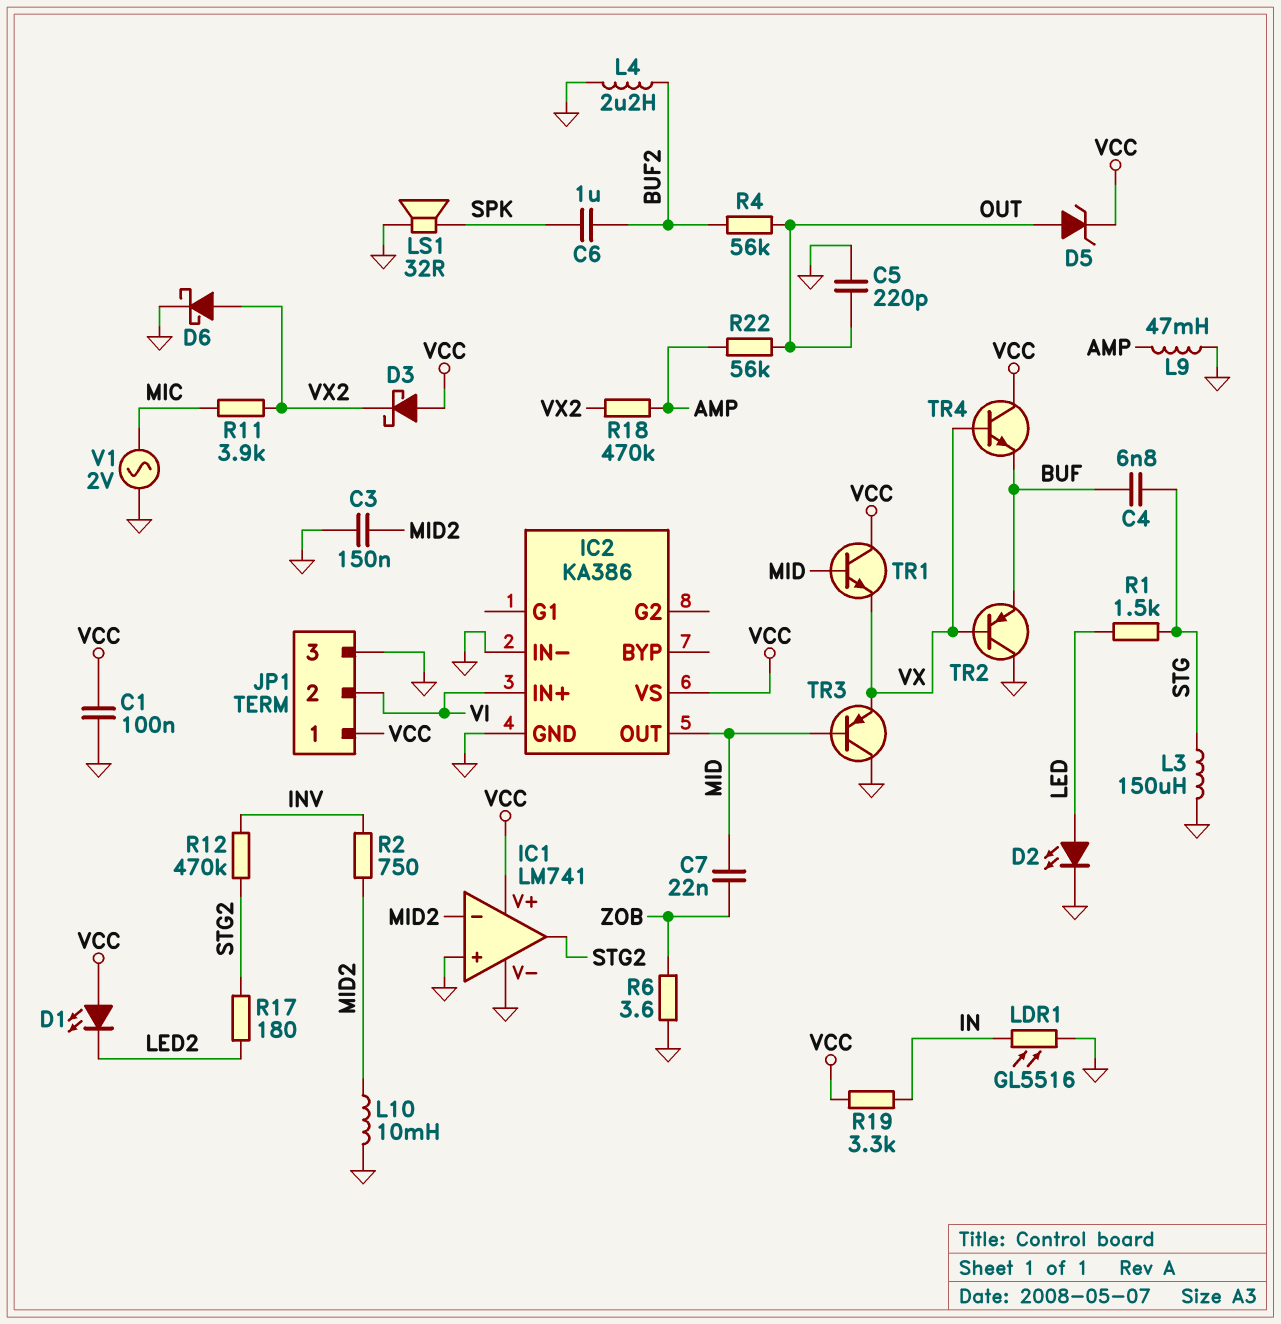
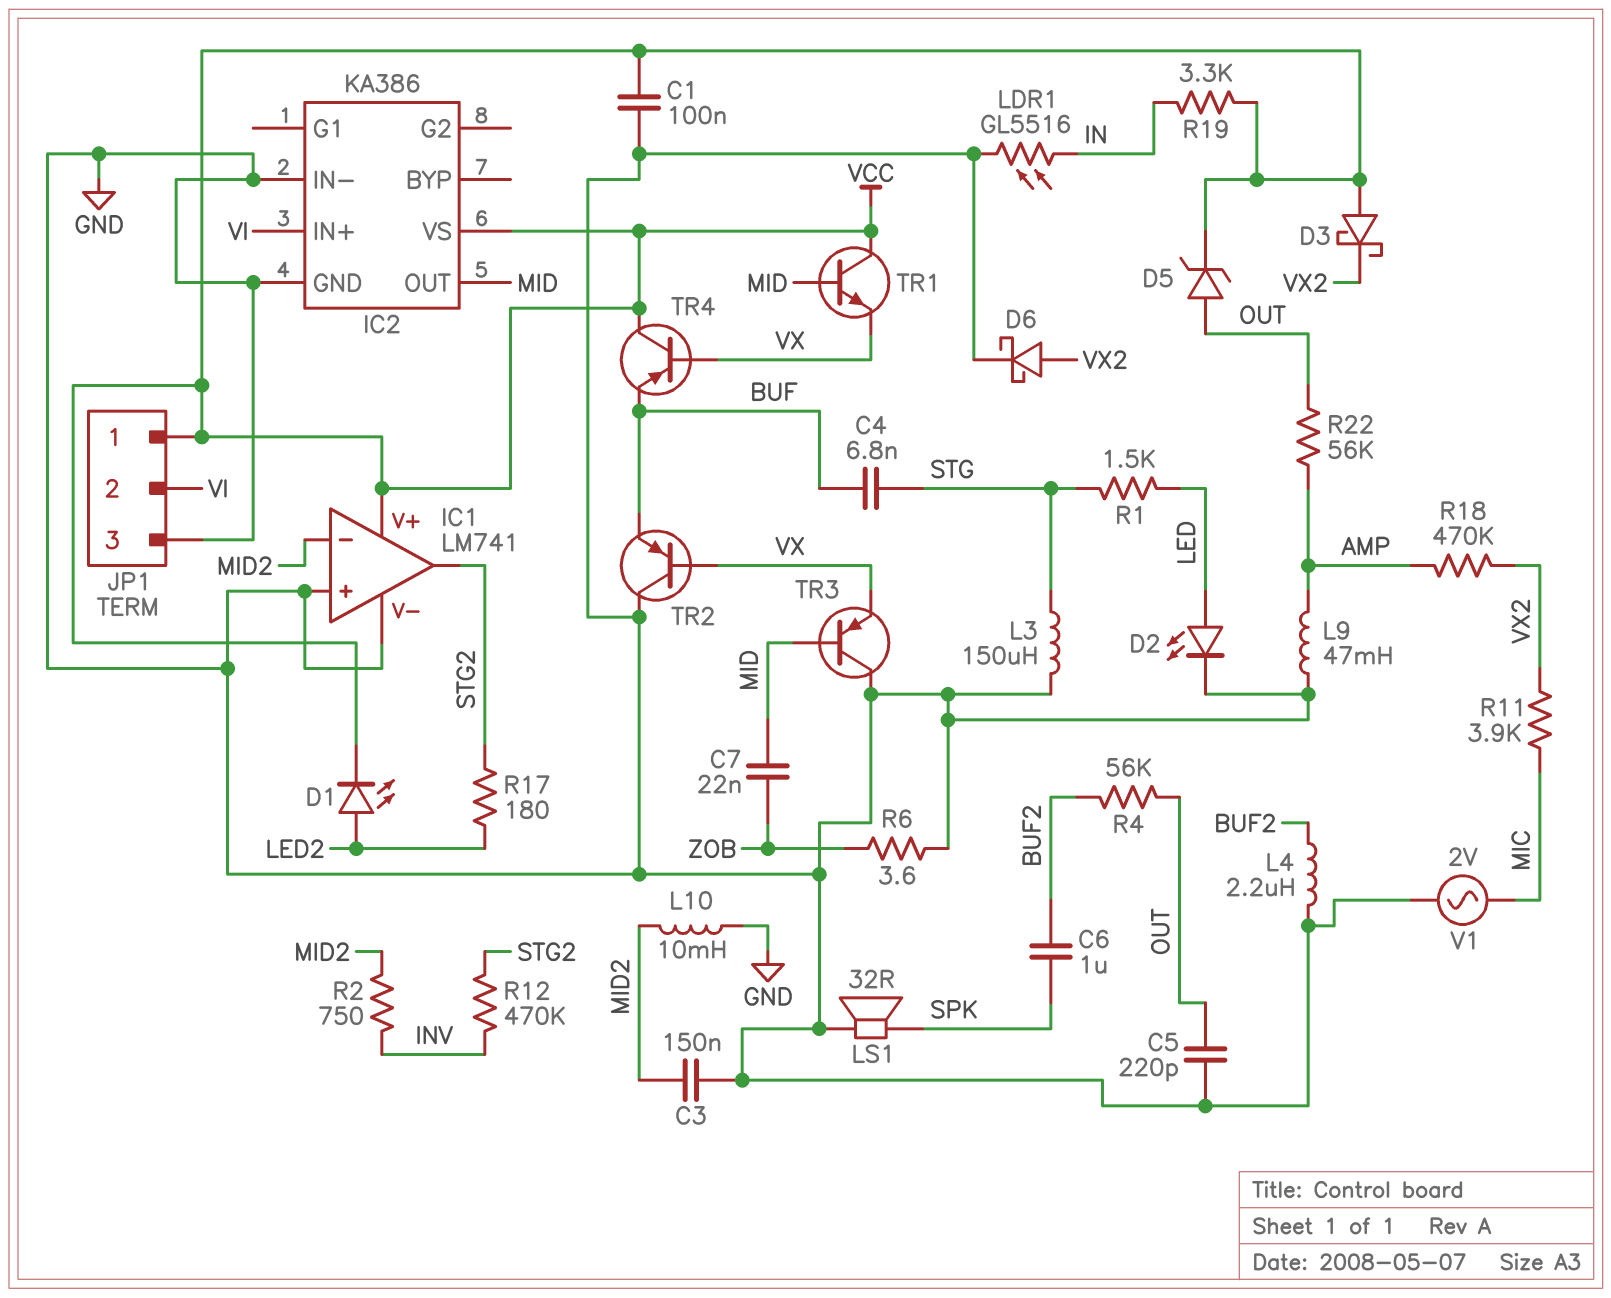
D1: LED (A VCC, K LED2) -> LED (A LED2, K VCC)
TR4: NPN (B VX, C VCC, E BUF) -> PNP (B VX, C VCC, E BUF)

